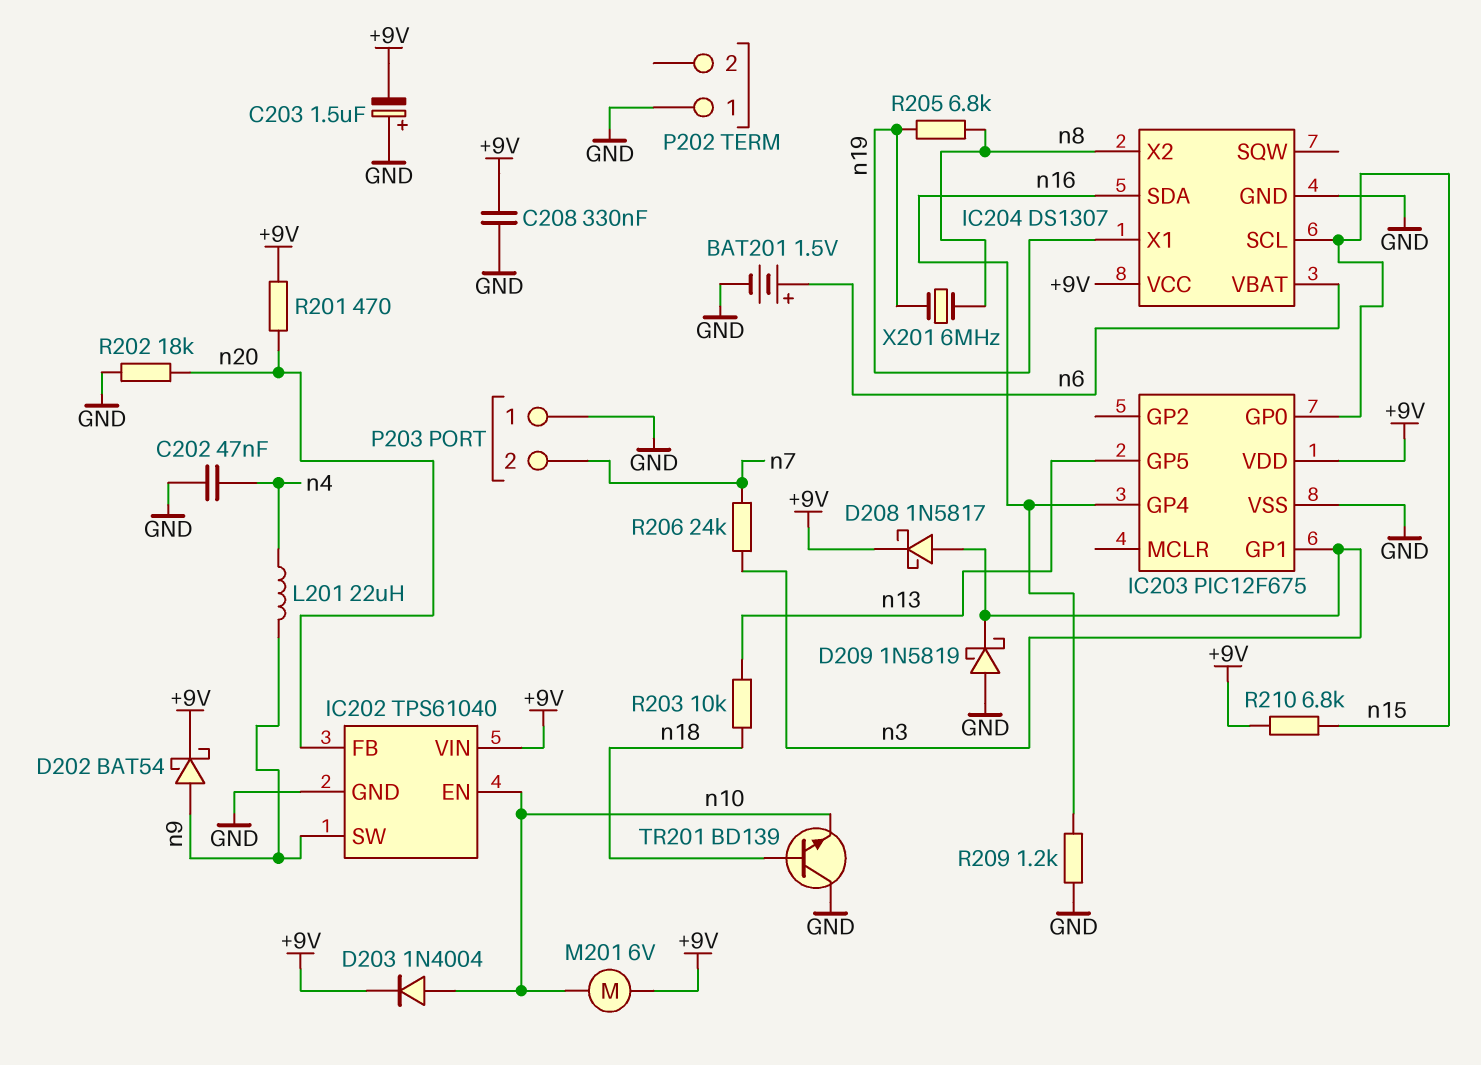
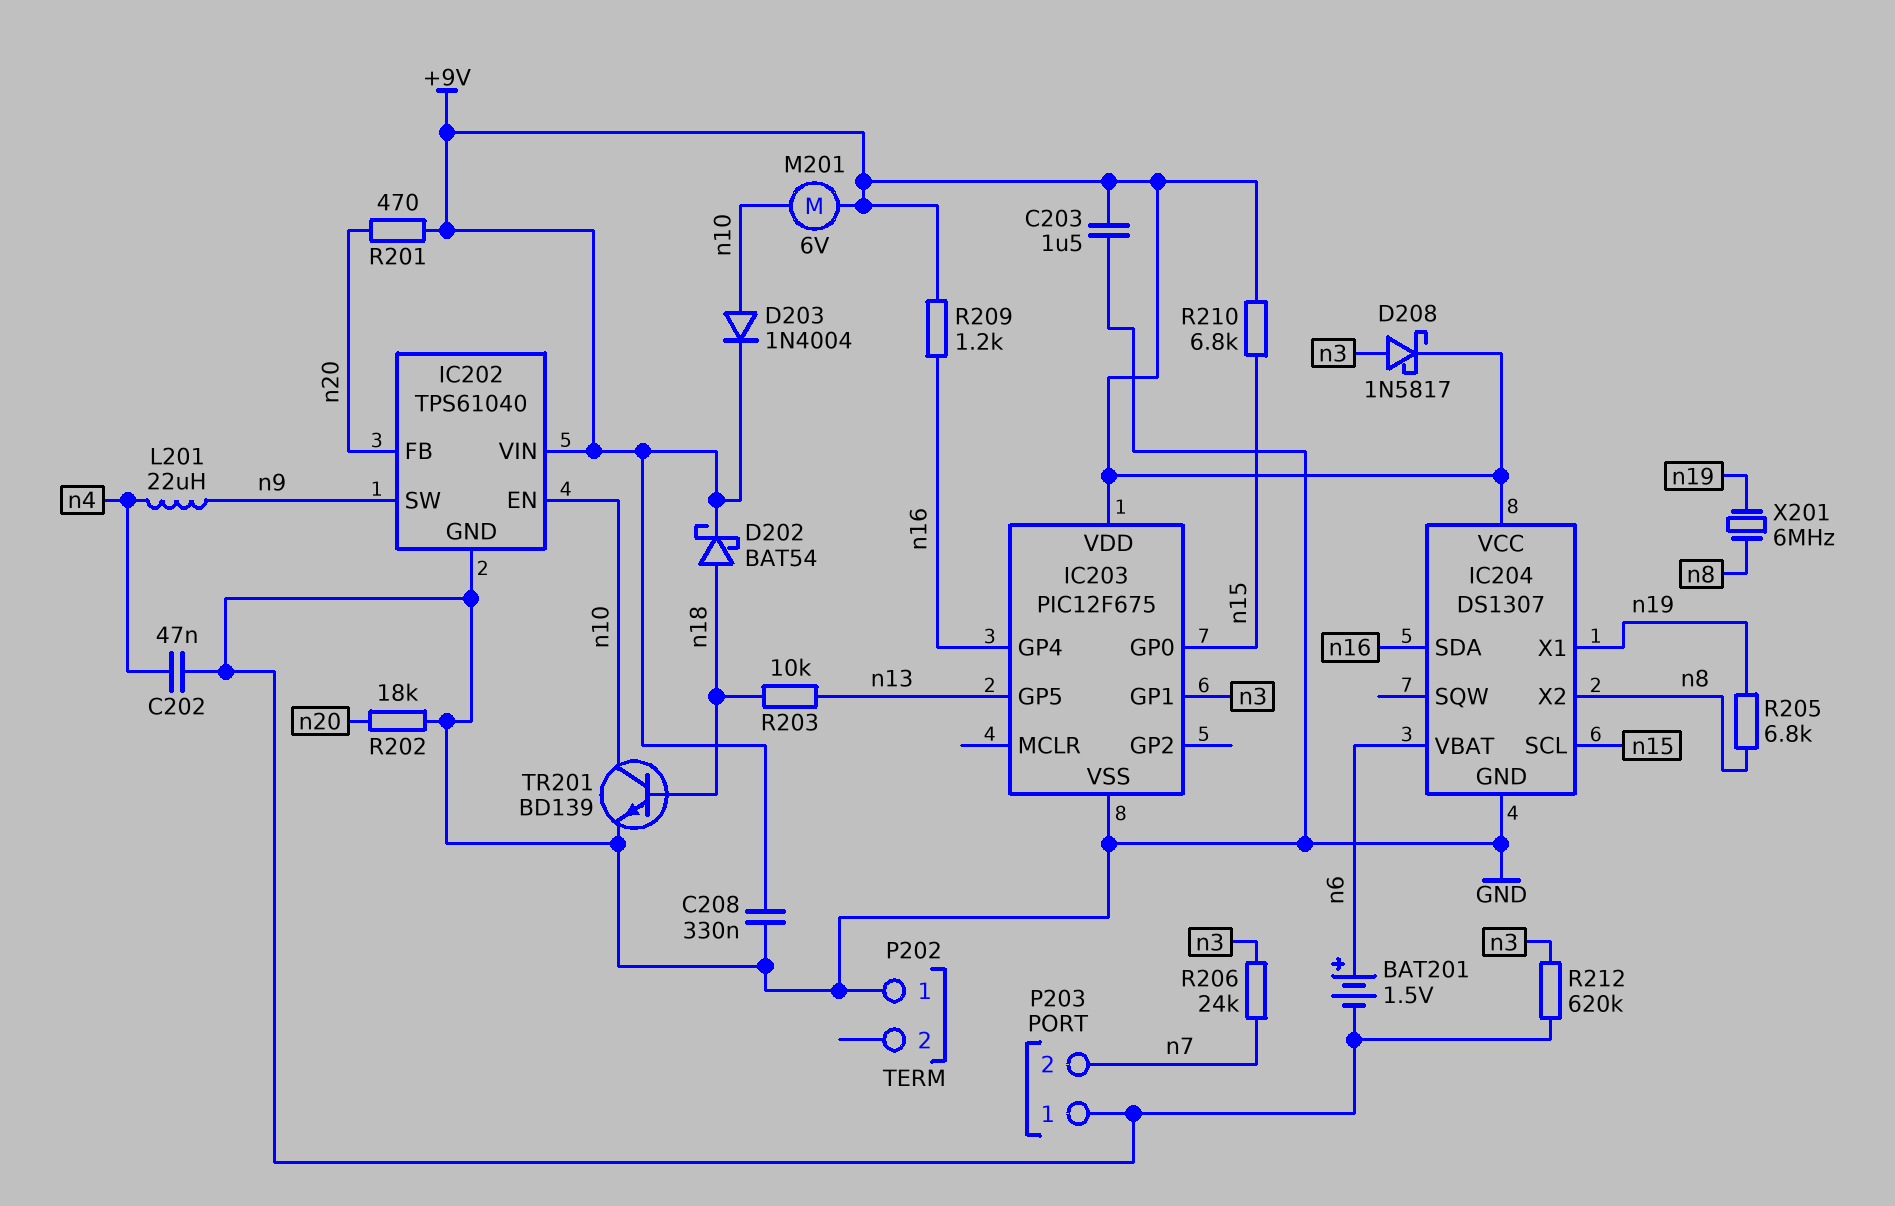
C203: 1.5uF (plus GND, minus +9V) -> 1.5uF (+9V, GND)
D202: schottky BAT54 (A n9, K +9V) -> schottky BAT54 (A n18, K +9V)
D209: schottky 1N5819 (A GND, K n3) -> none
R209: 1.2k (GND, n16) -> 1.2k (+9V, n16)
R212: none -> 620k (GND, n3)
TR201: NPN BD139 (B n18, C GND, E n10) -> NPN BD139 (B n18, C n10, E GND)

